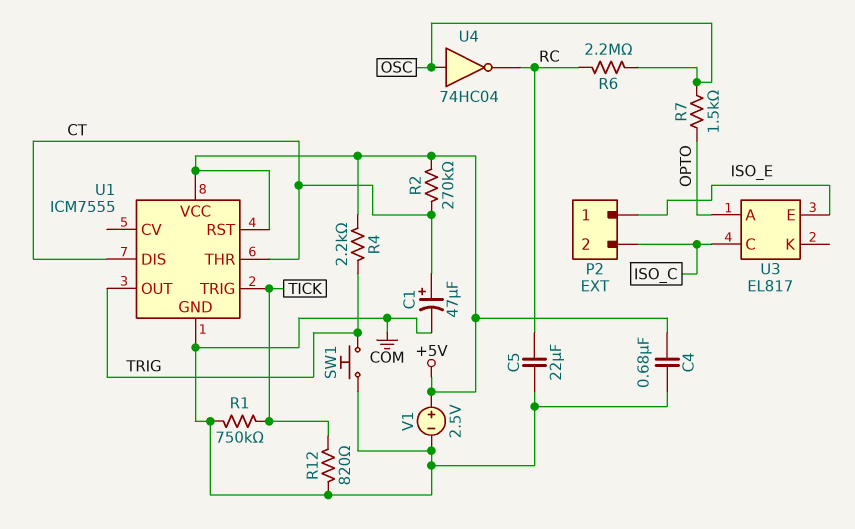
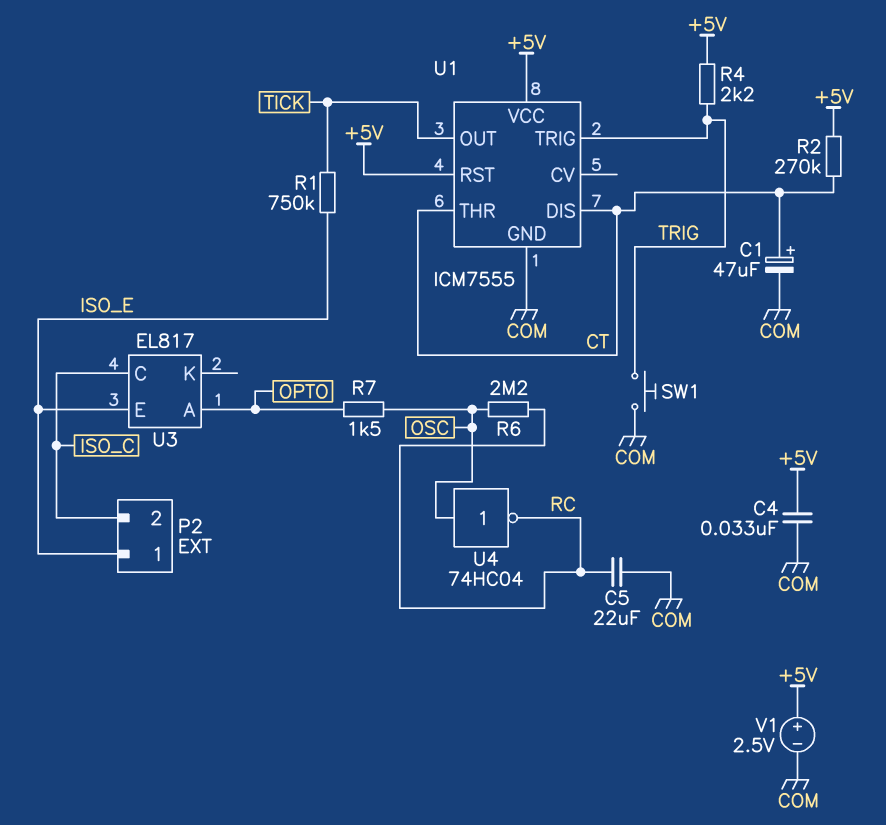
C4: 680nF (+5V, COM) -> 33nF (+5V, COM)
R1: 750k (COM, TICK) -> 750k (ISO_E, TICK)
R12: 820 (COM, TICK) -> none
U1 pin OUT: TRIG -> TICK
U1 pin TRIG: TICK -> TRIG

